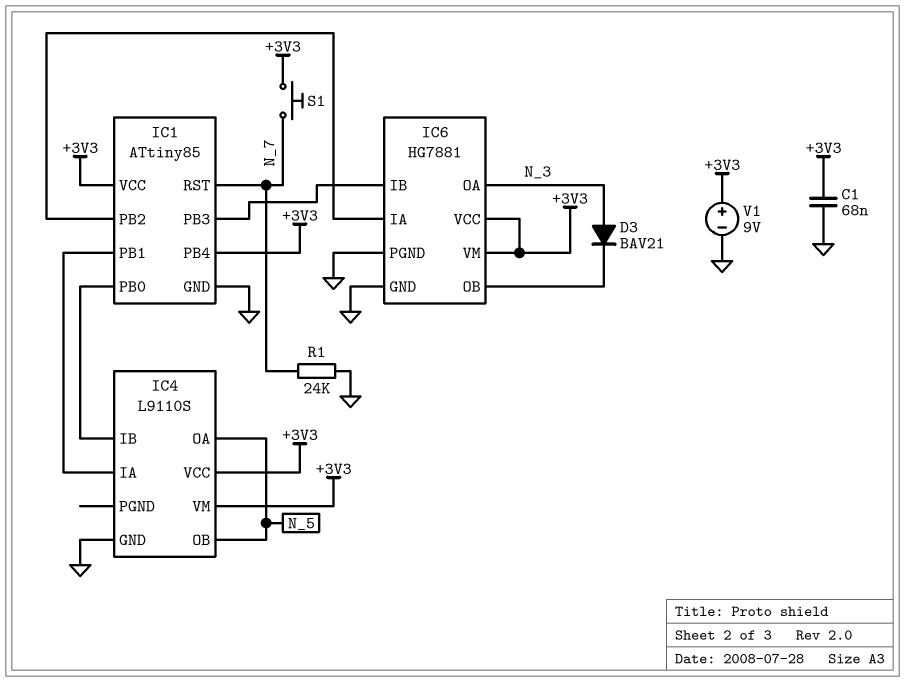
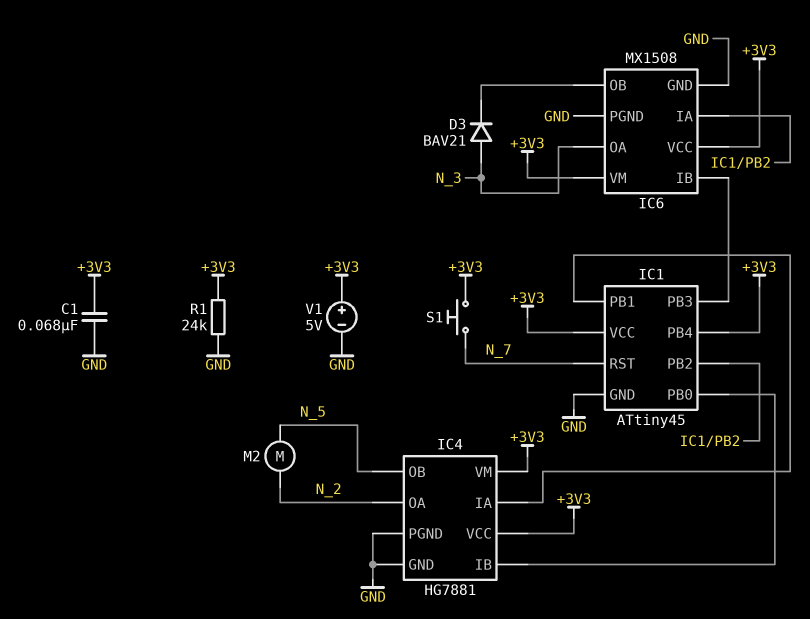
IC1: ATtiny85 -> ATtiny45
IC4: L9110S -> HG7881
IC4 pin OA: N_5 -> N_2
IC4 pin PGND: none -> GND
IC6: HG7881 -> MX1508
M2: none -> motor (N_2, N_5)
R1: 24k (GND, N_7) -> 24k (+3V3, GND)
V1: 9V (plus +3V3, minus GND) -> 5V (plus +3V3, minus GND)

